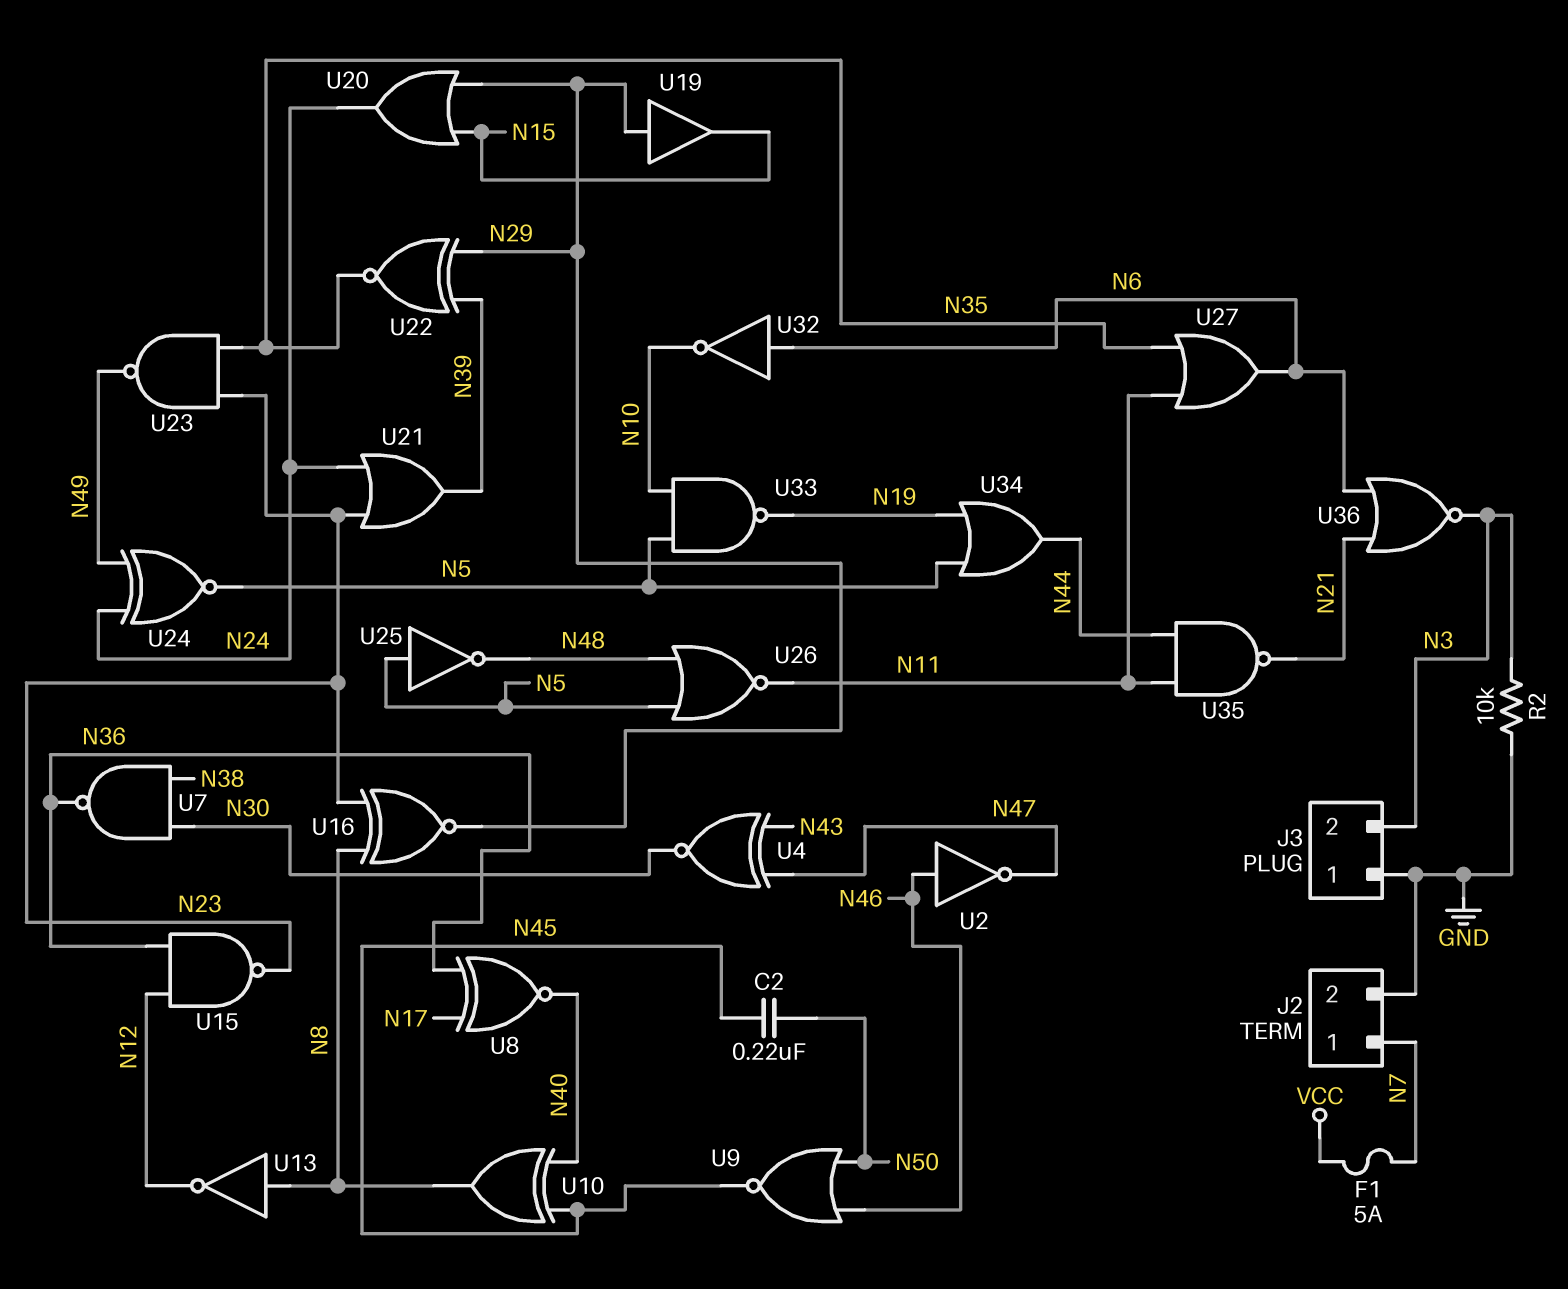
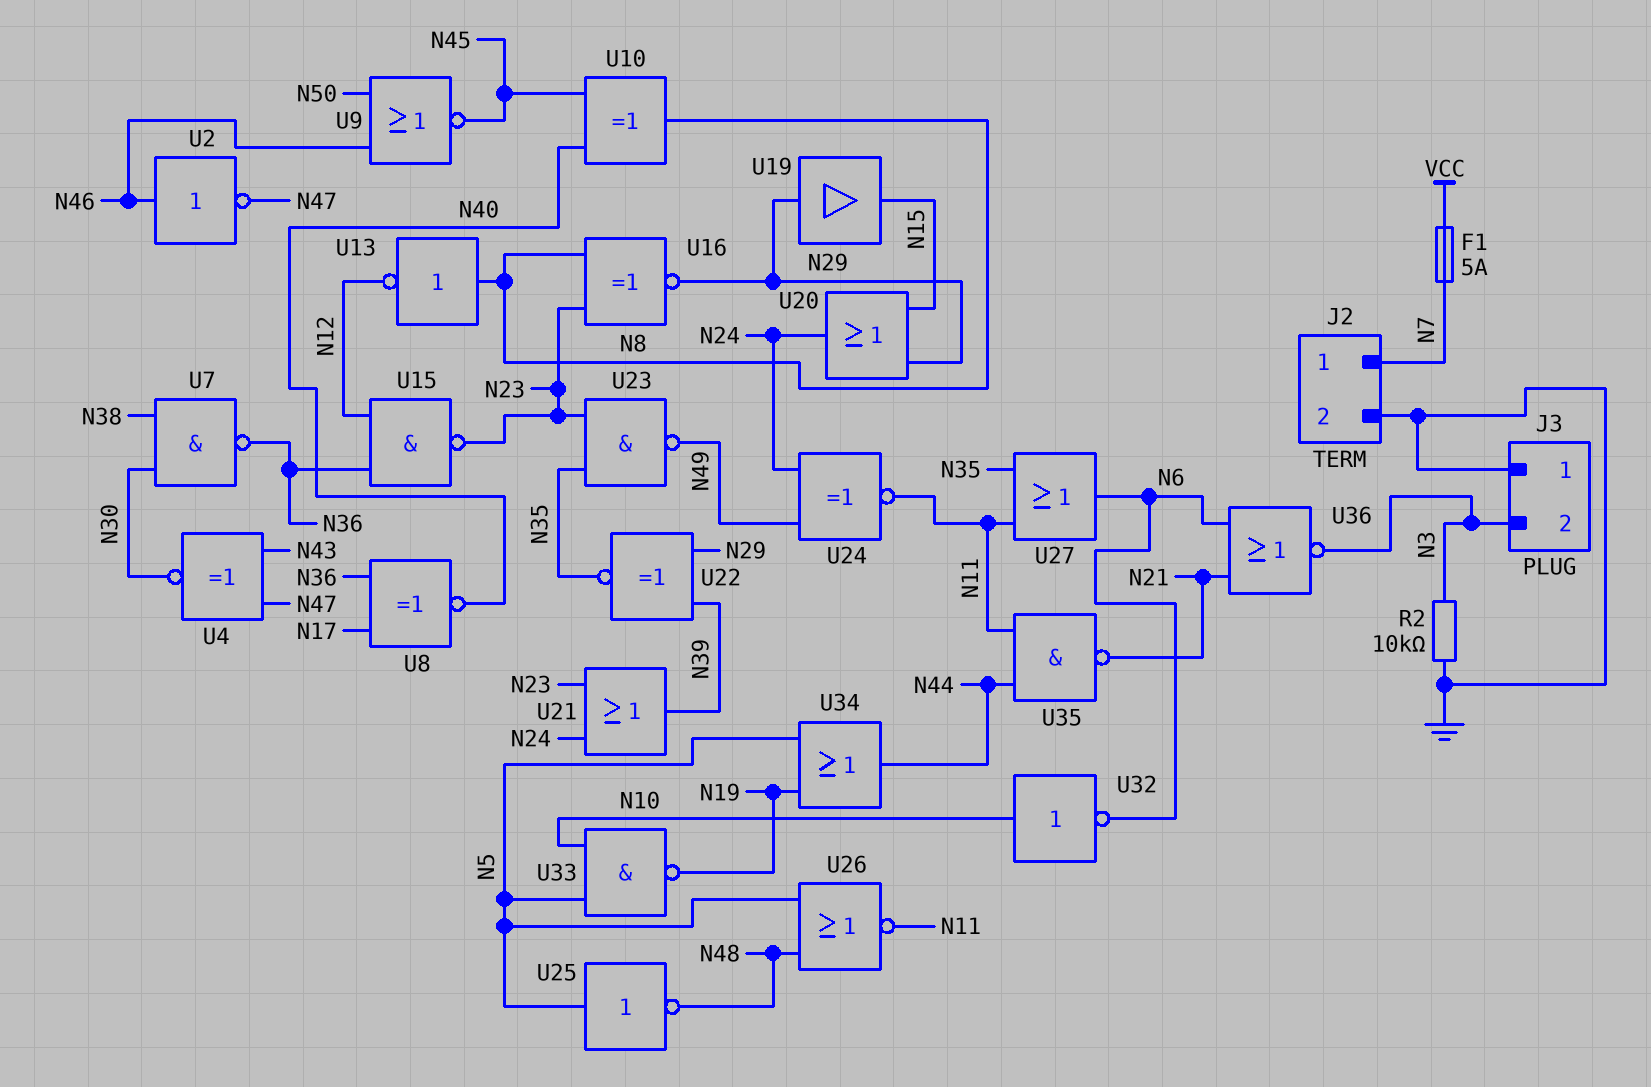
C2: 220nF (N45, N50) -> none
U24: XNOR (in N24, in N49, out N5) -> XNOR (in N24, in N49, out N11)
U32: NOT (in N6, out N10) -> NOT (in N10, out N6)

